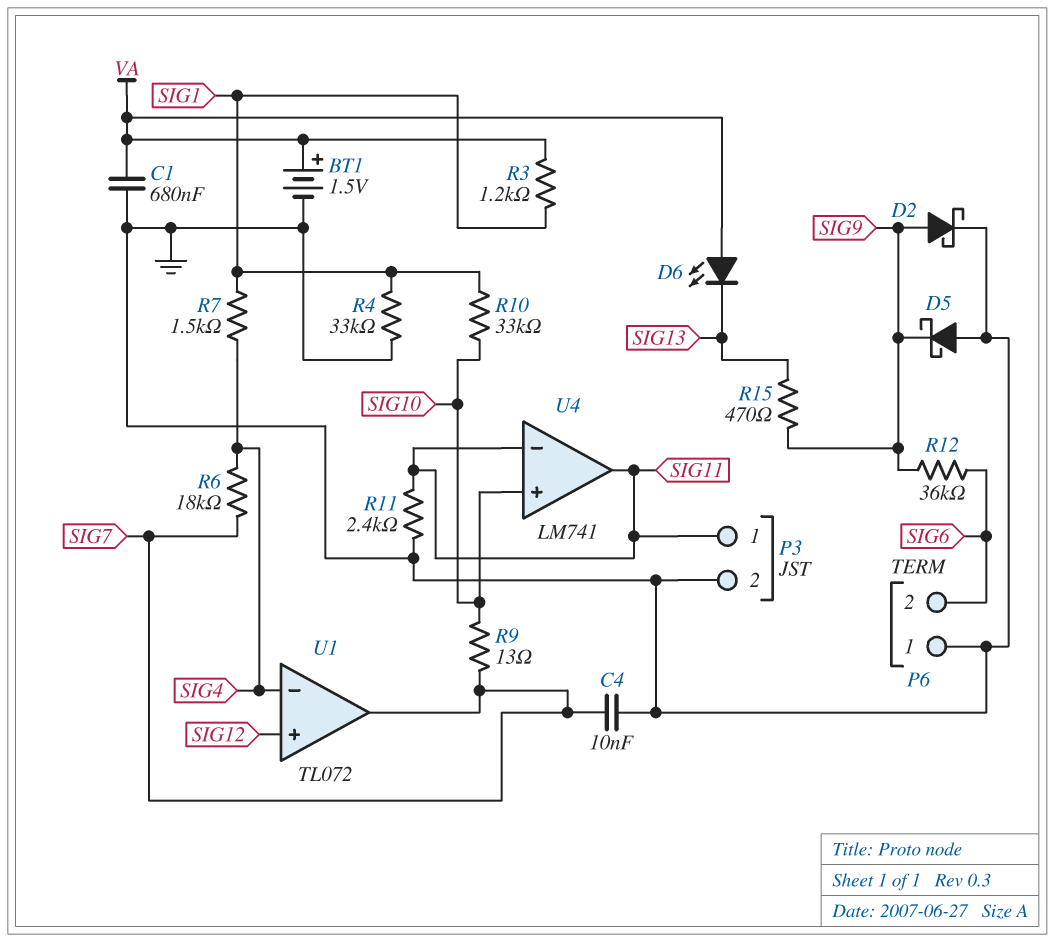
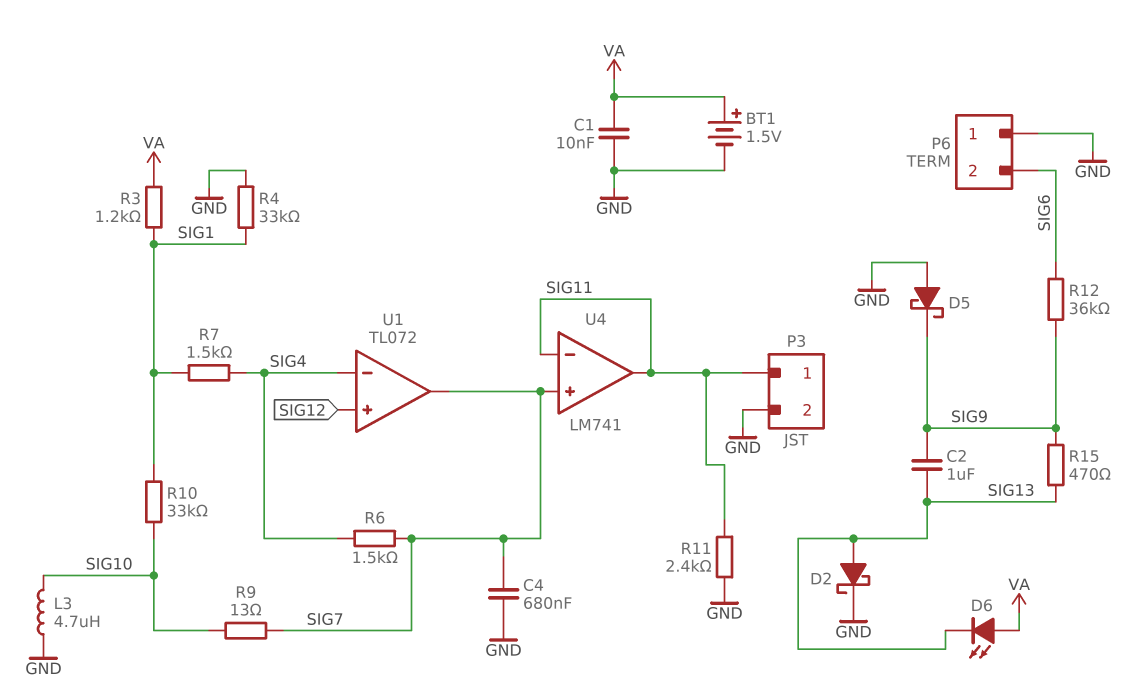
C1: 680nF (GND, VA) -> 10nF (GND, VA)
C2: none -> 1uF (SIG9, SIG13)
C4: 10nF (GND, SIG7) -> 680nF (GND, SIG7)
D2: schottky (A SIG9, K GND) -> schottky (A SIG13, K GND)
L3: none -> 4.7uH (GND, SIG10)
R6: 18k (SIG4, SIG7) -> 1.5k (SIG4, SIG7)
U4 pin in+: SIG10 -> SIG7

